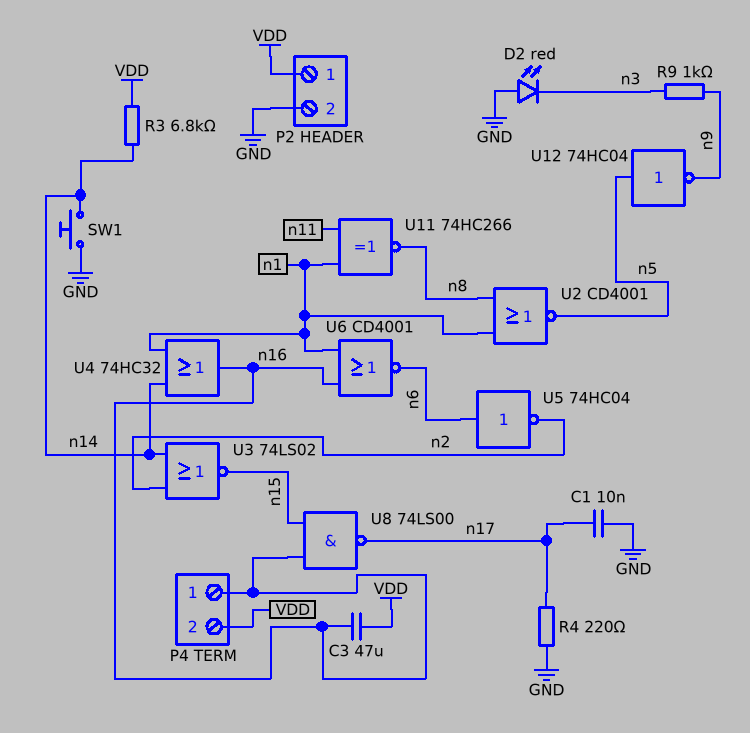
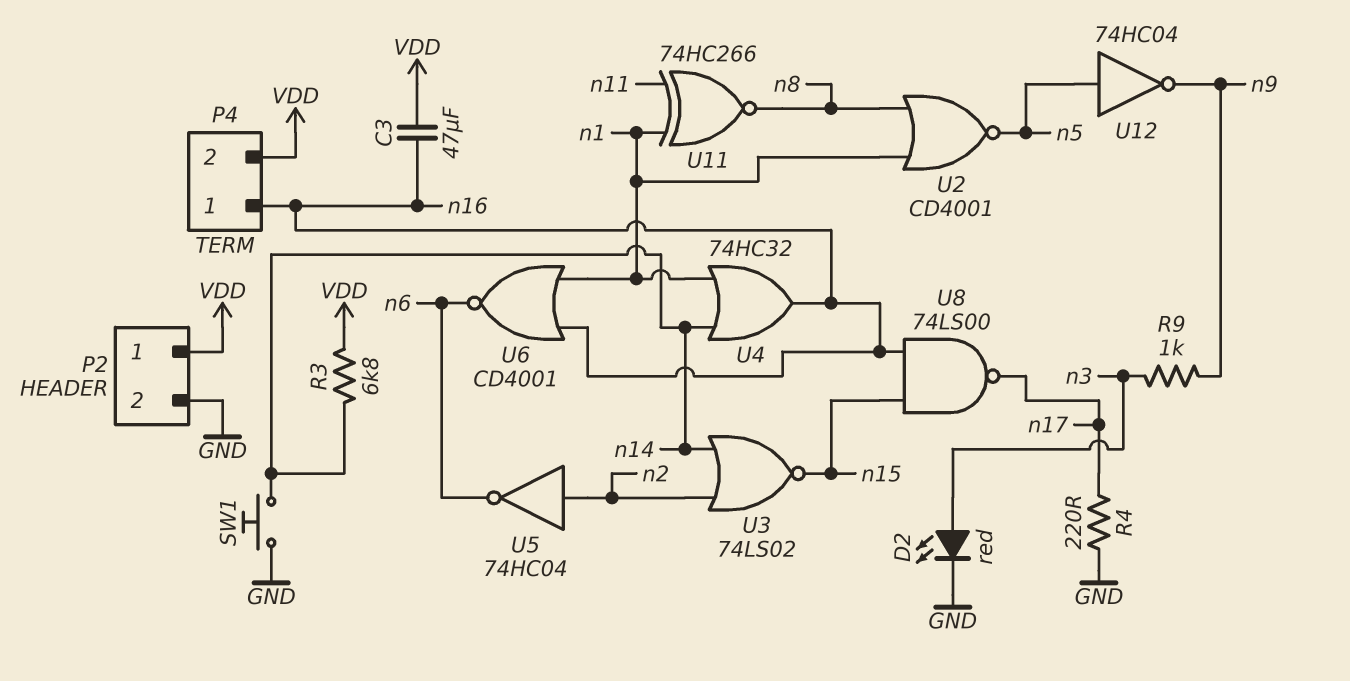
C1: 10nF (GND, n17) -> none
D2: LED red (A GND, K n3) -> LED red (A n3, K GND)
U5: NOT 74HC04 (in n6, out n2) -> NOT 74HC04 (in n2, out n6)

